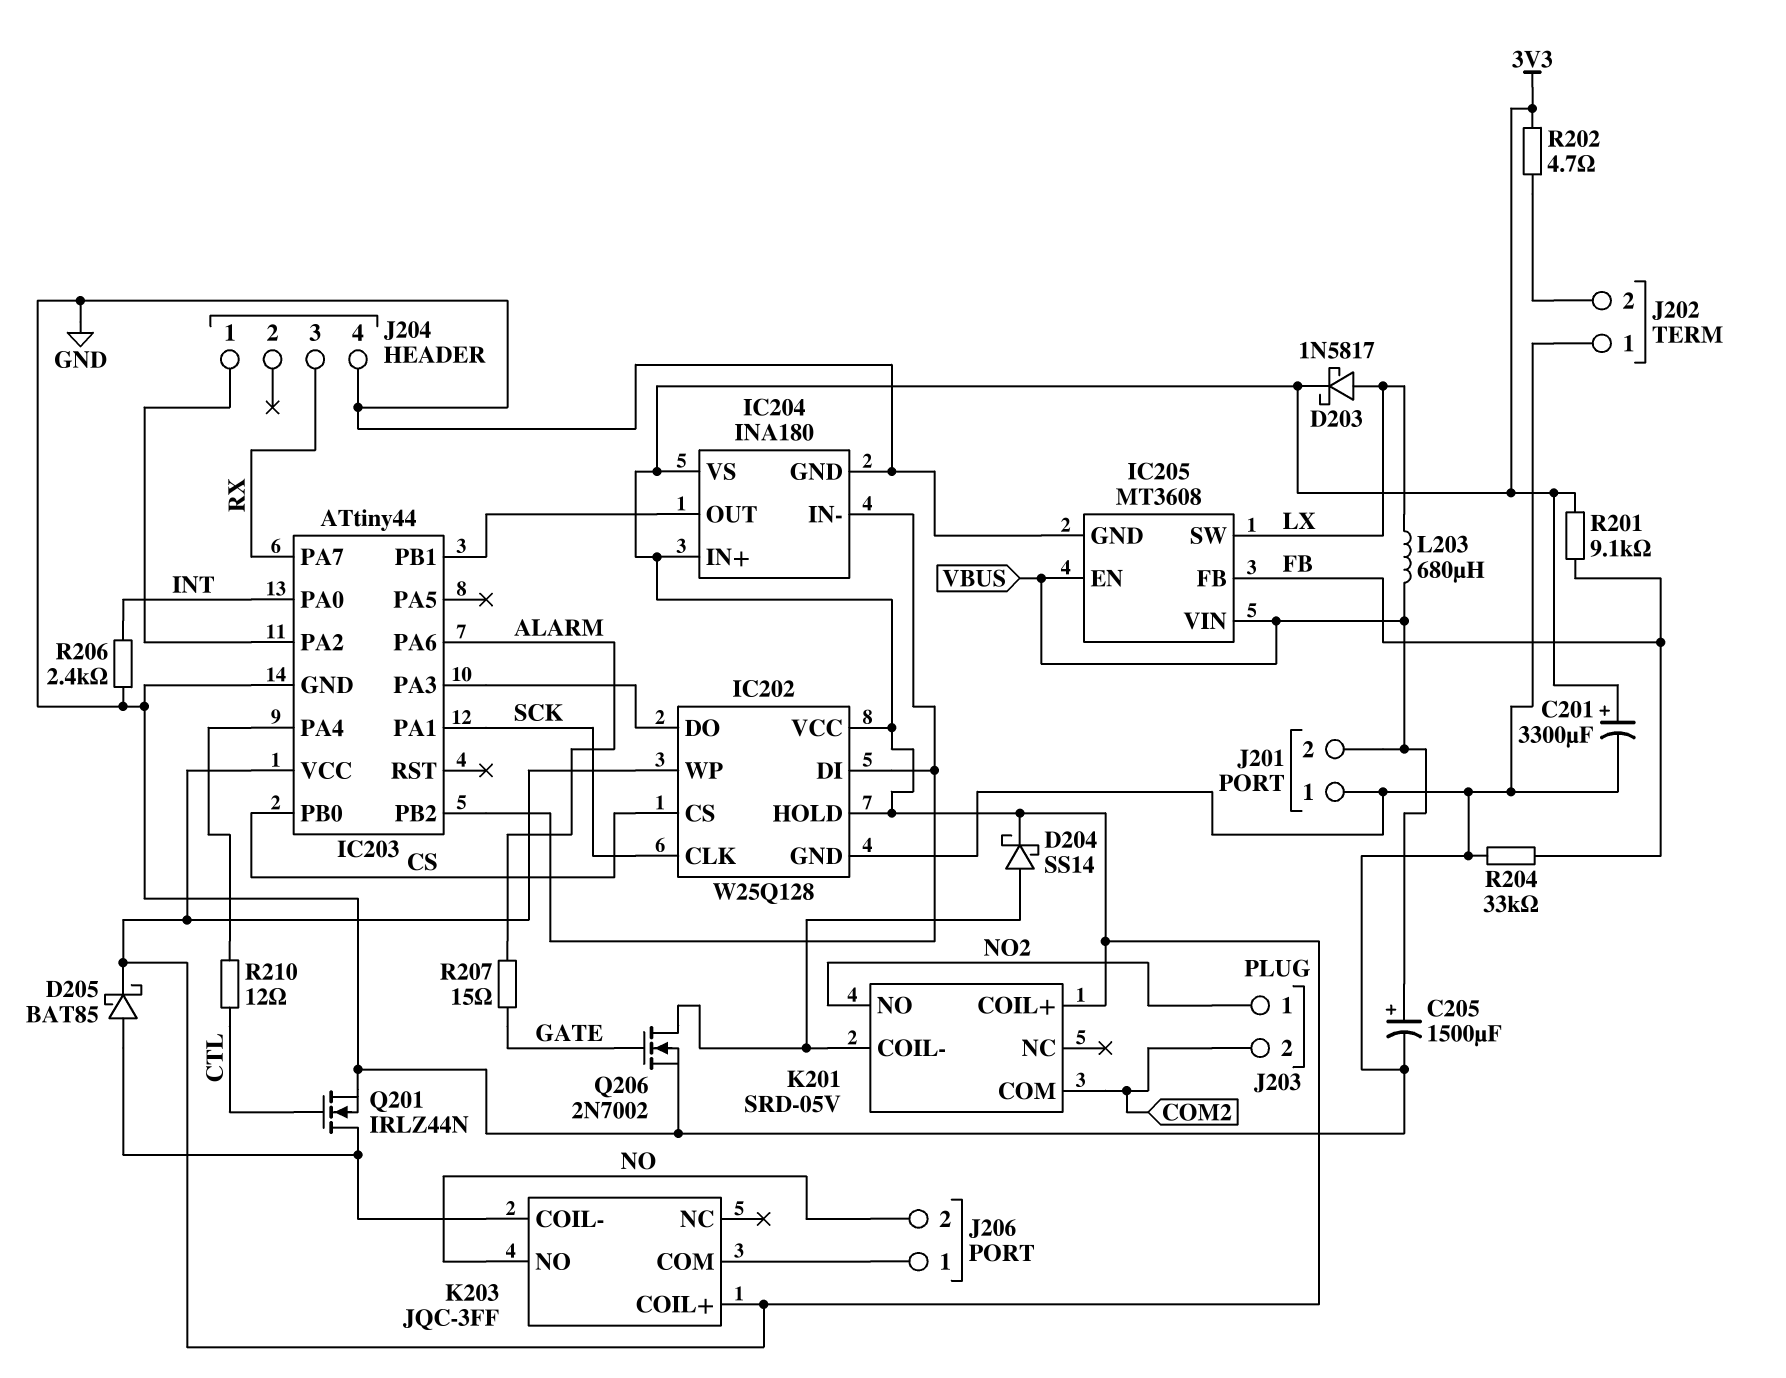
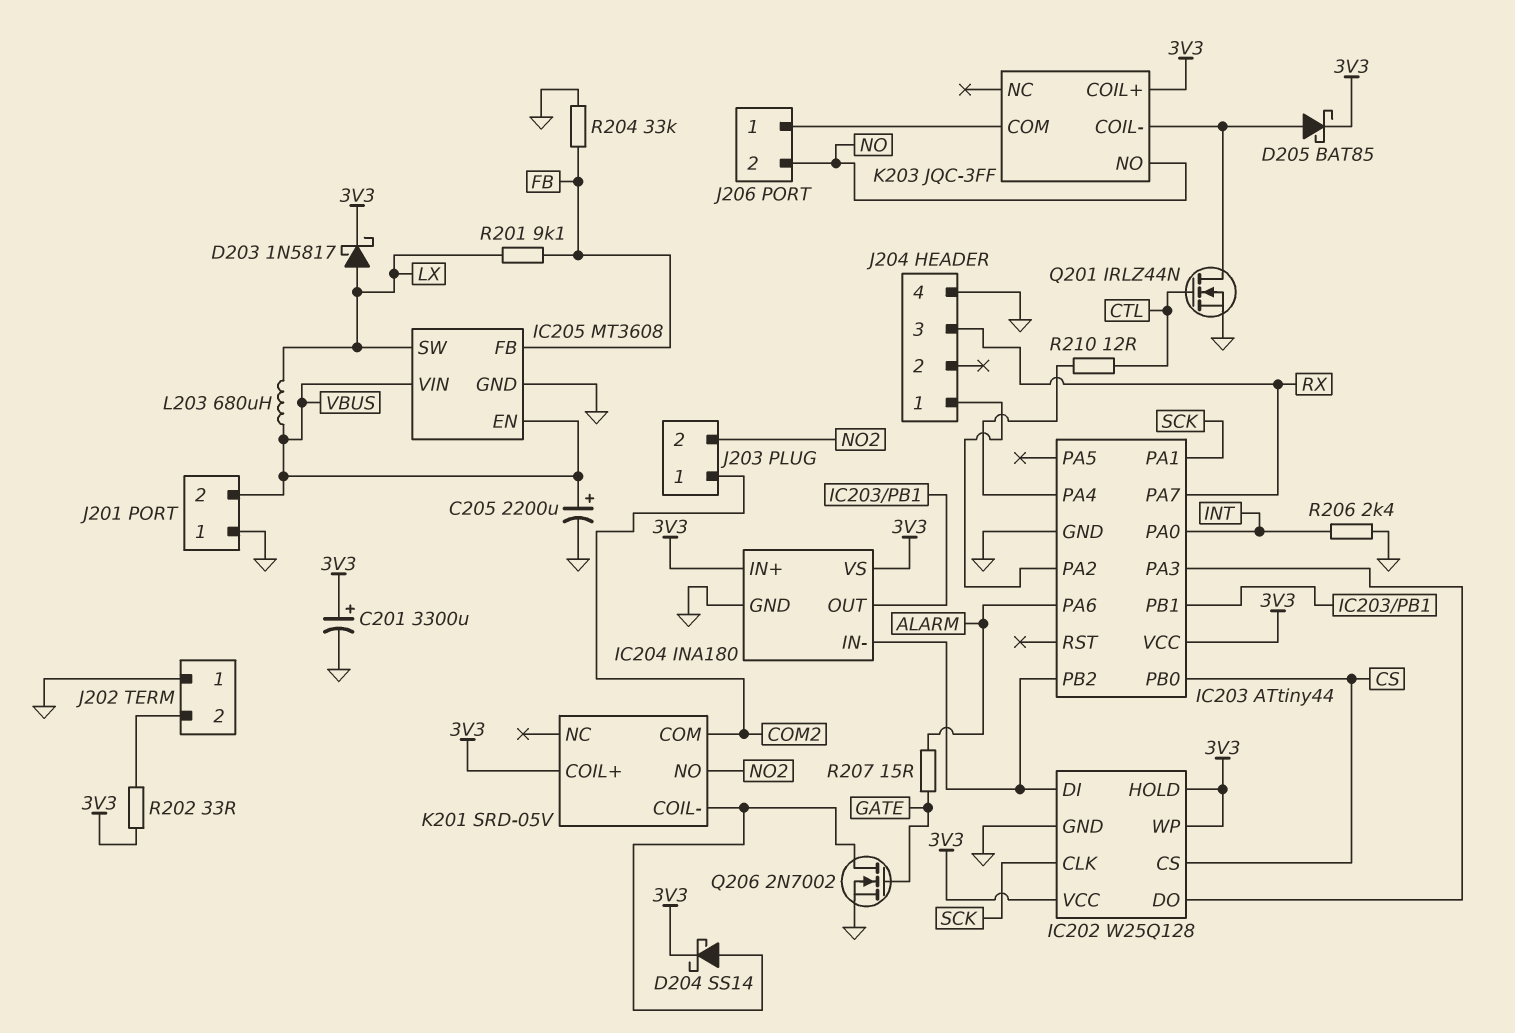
C205: 1500uF (plus VBUS, minus GND) -> 2200uF (plus VBUS, minus GND)
J203 pin 1: NO2 -> COM2
J203 pin 2: COM2 -> NO2
R201: 9.1k (3V3, FB) -> 9.1k (FB, LX)
R202: 4.7 (3V3, J202/2) -> 33 (3V3, J202/2)

